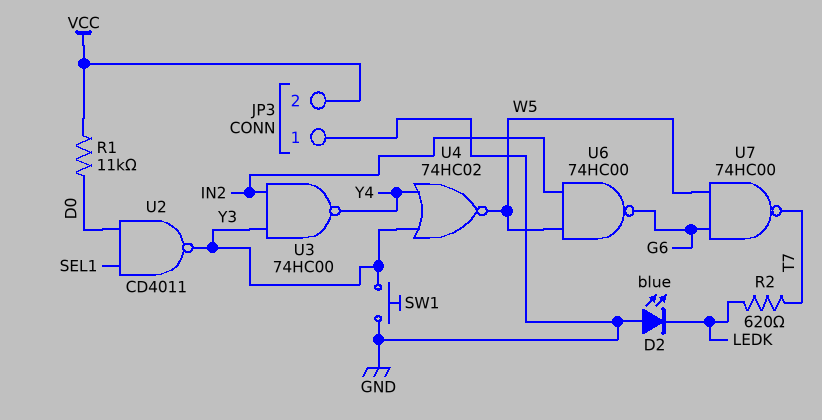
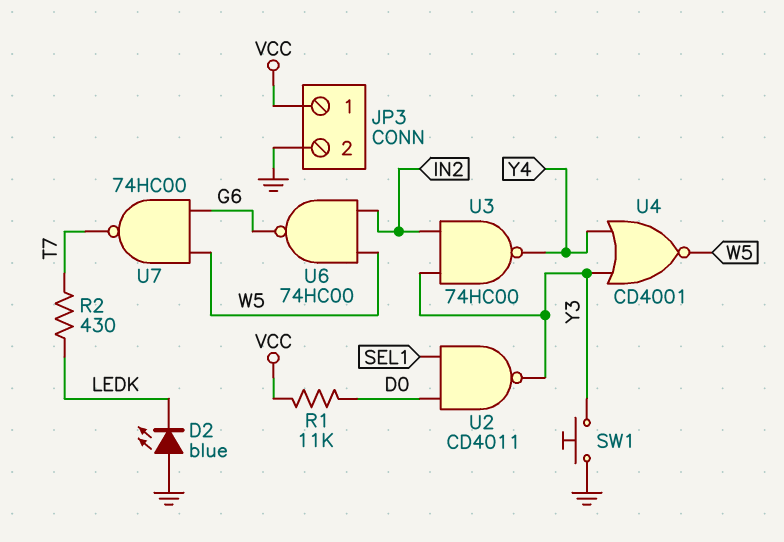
JP3 pin 1: GND -> VCC
JP3 pin 2: VCC -> GND
R2: 620 (LEDK, T7) -> 430 (LEDK, T7)
U4: NOR 74HC02 (in Y3, in Y4, out W5) -> NOR CD4001 (in Y3, in Y4, out W5)

